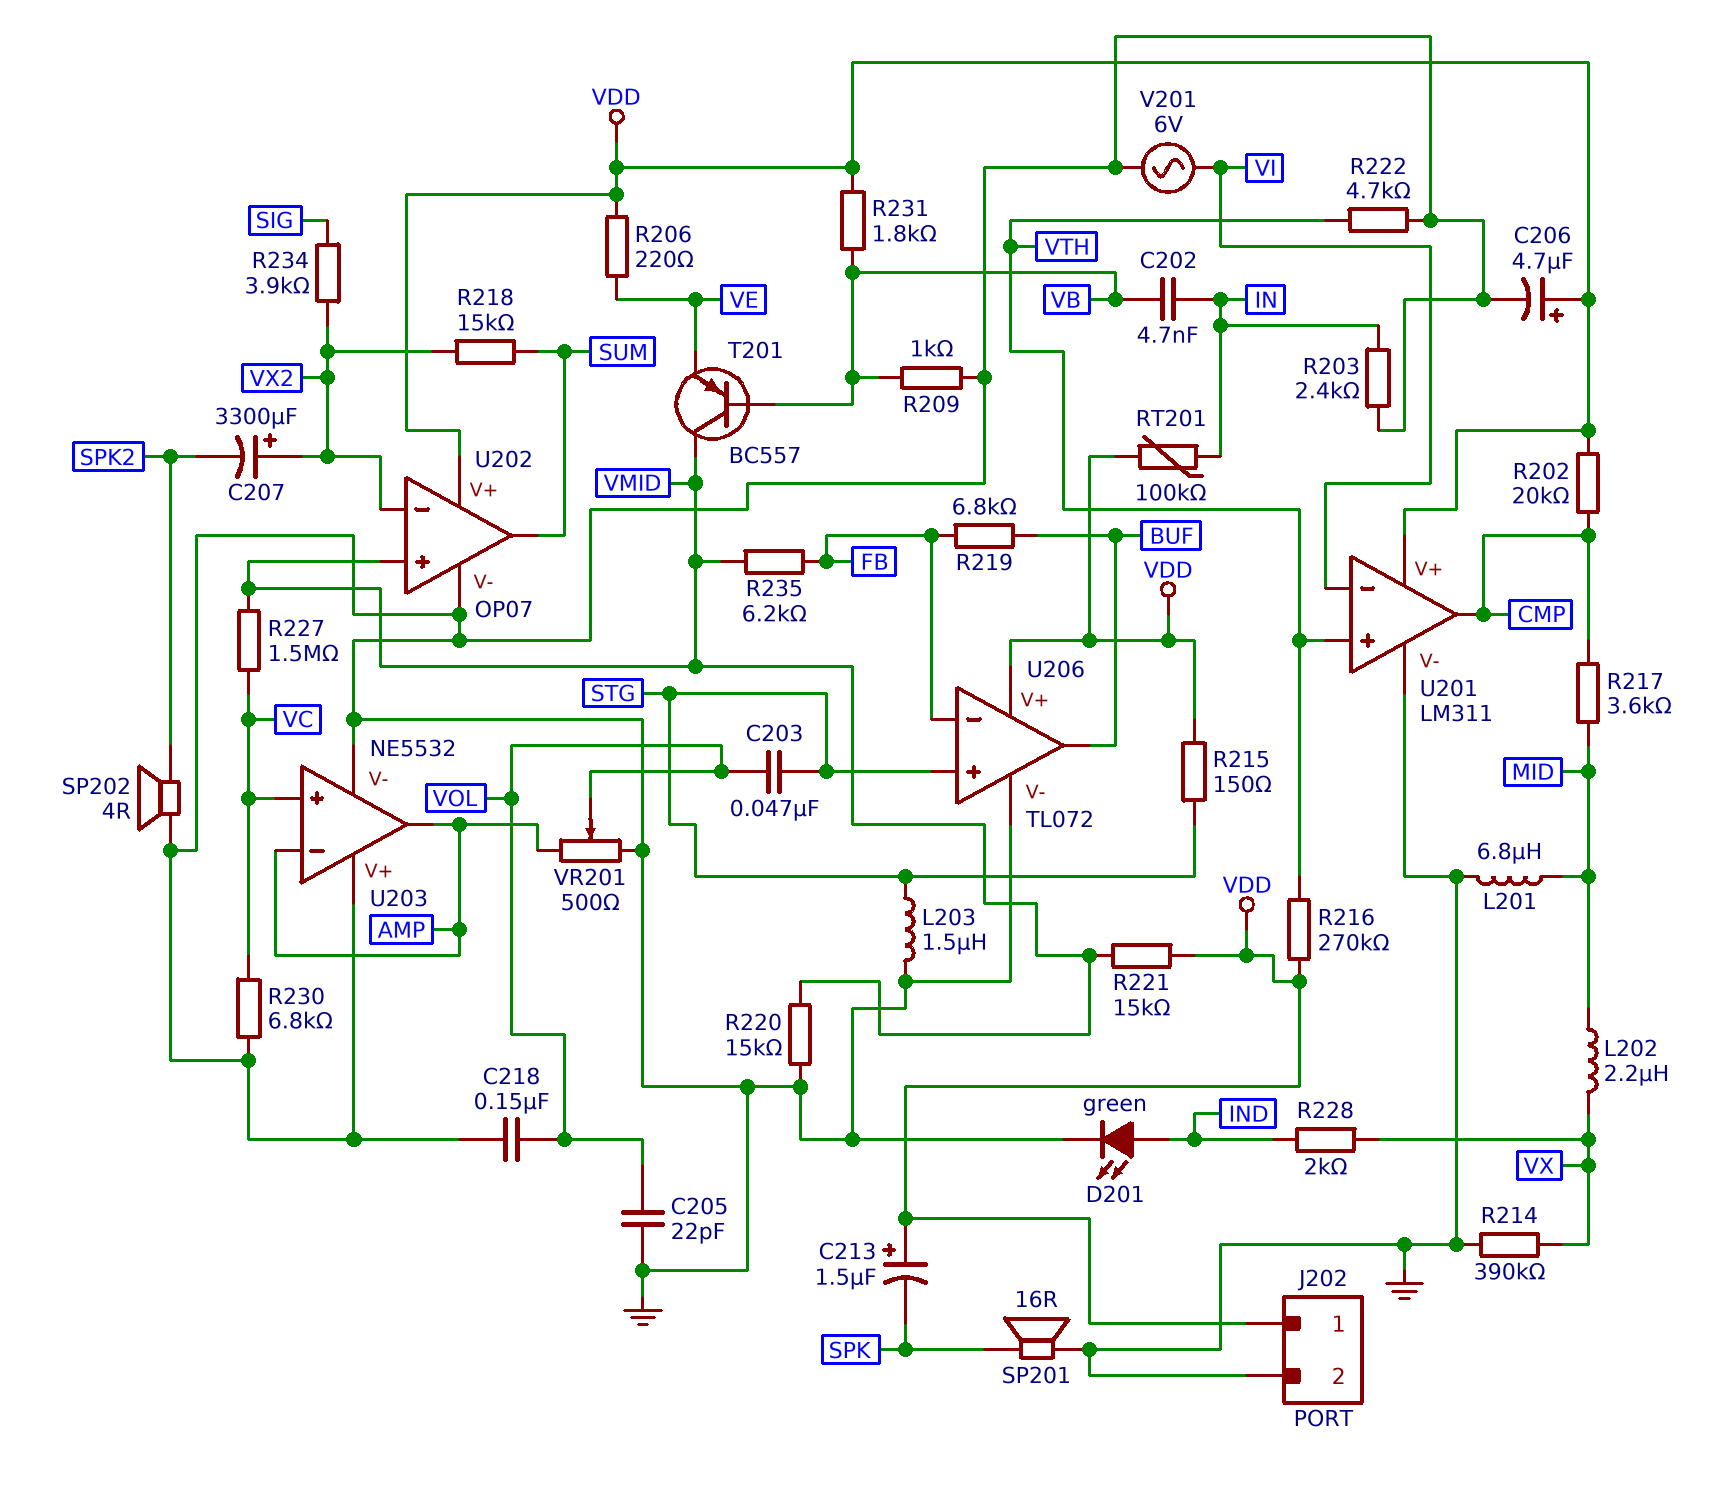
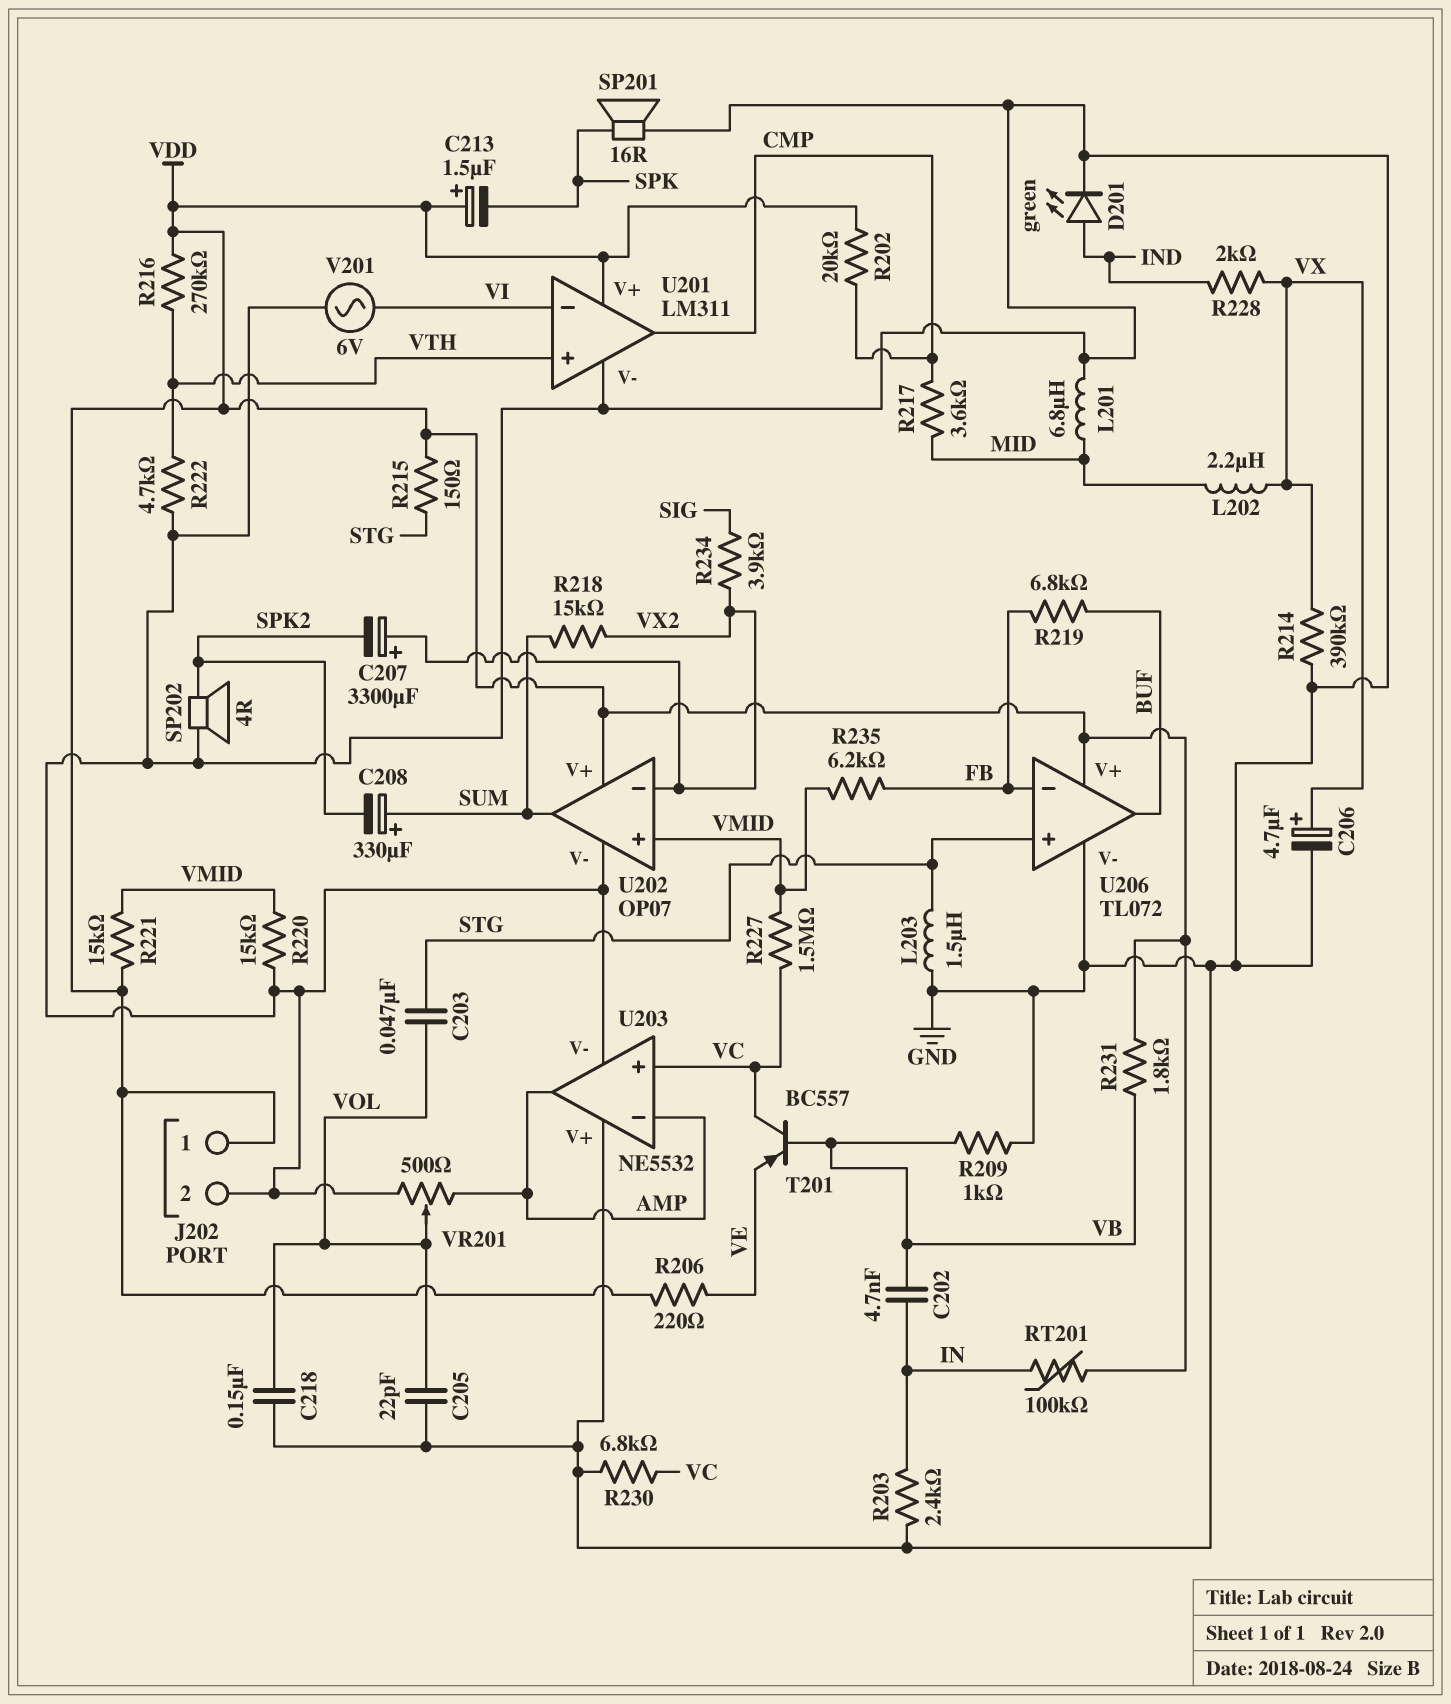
C206: 4.7uF (plus VDD, minus GND) -> 4.7uF (plus VX, minus GND)
C208: none -> 330uF (plus SUM, minus SPK2)
T201: PNP BC557 (B VB, C VMID, E VE) -> PNP BC557 (B VB, C VC, E VE)

